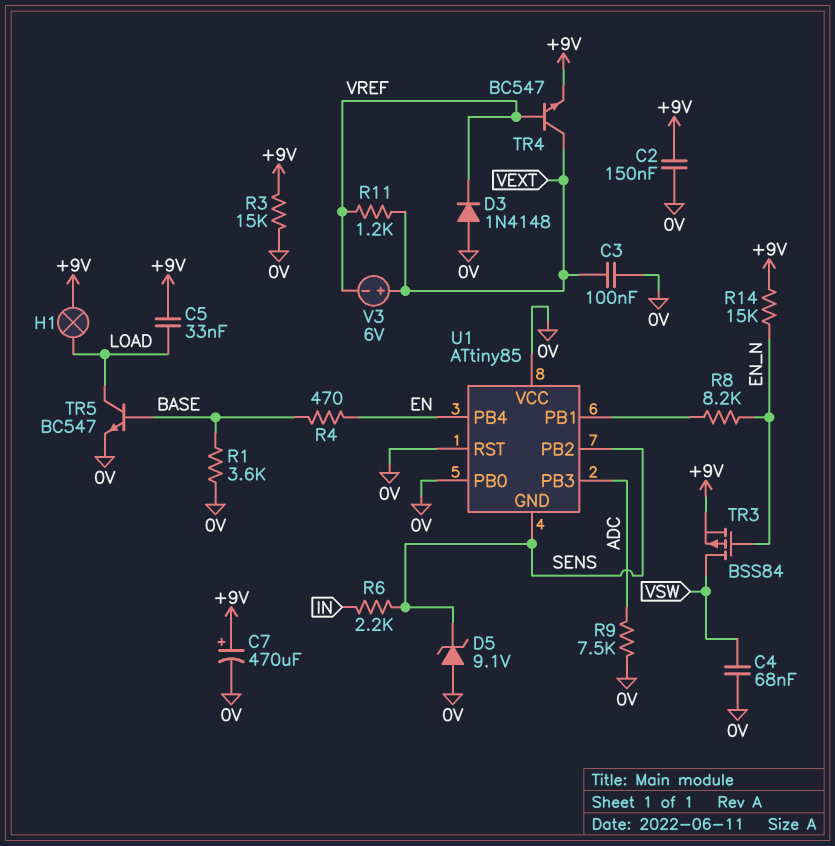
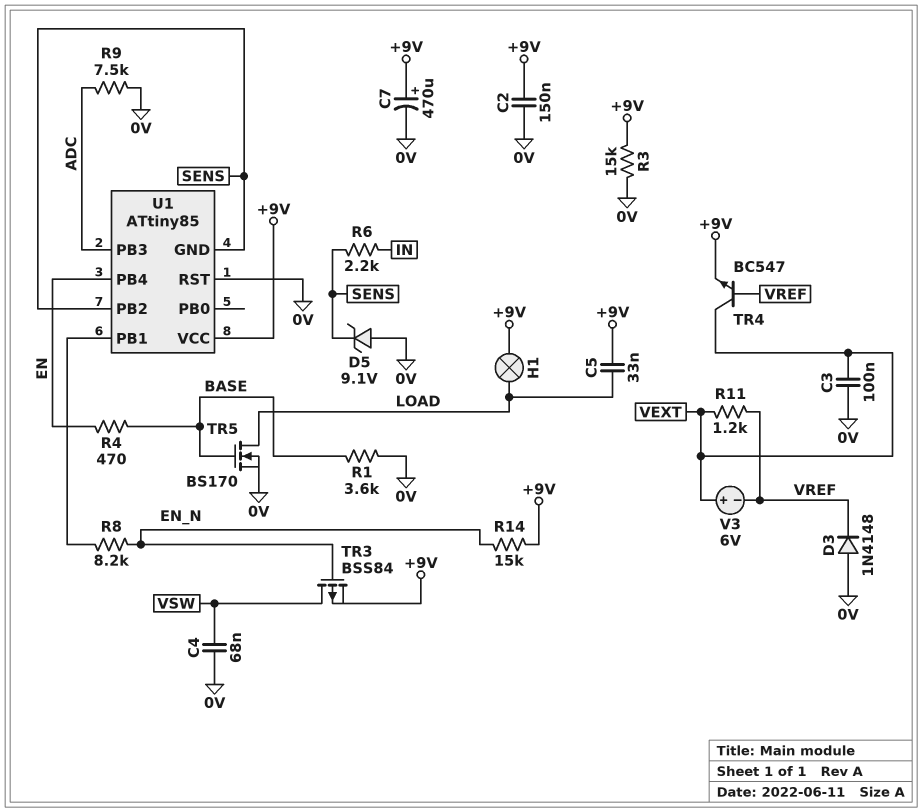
TR5: NPN BC547 (B BASE, C LOAD, E 0V) -> NMOS BS170 (G BASE, D LOAD, S 0V)
U1 pin PB0: 0V -> none
U1 pin VCC: 0V -> +9V

